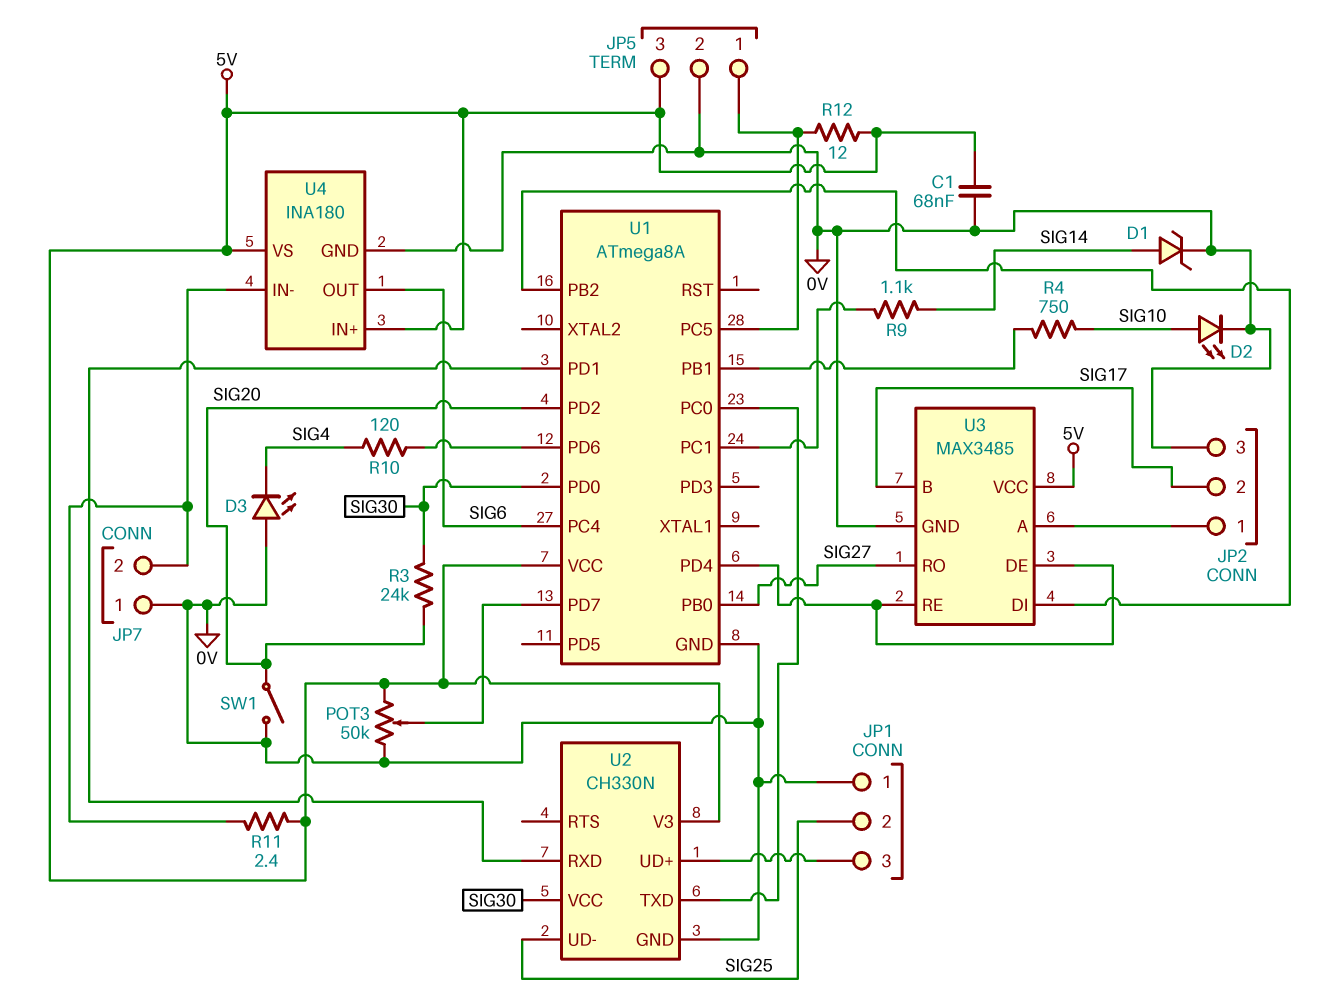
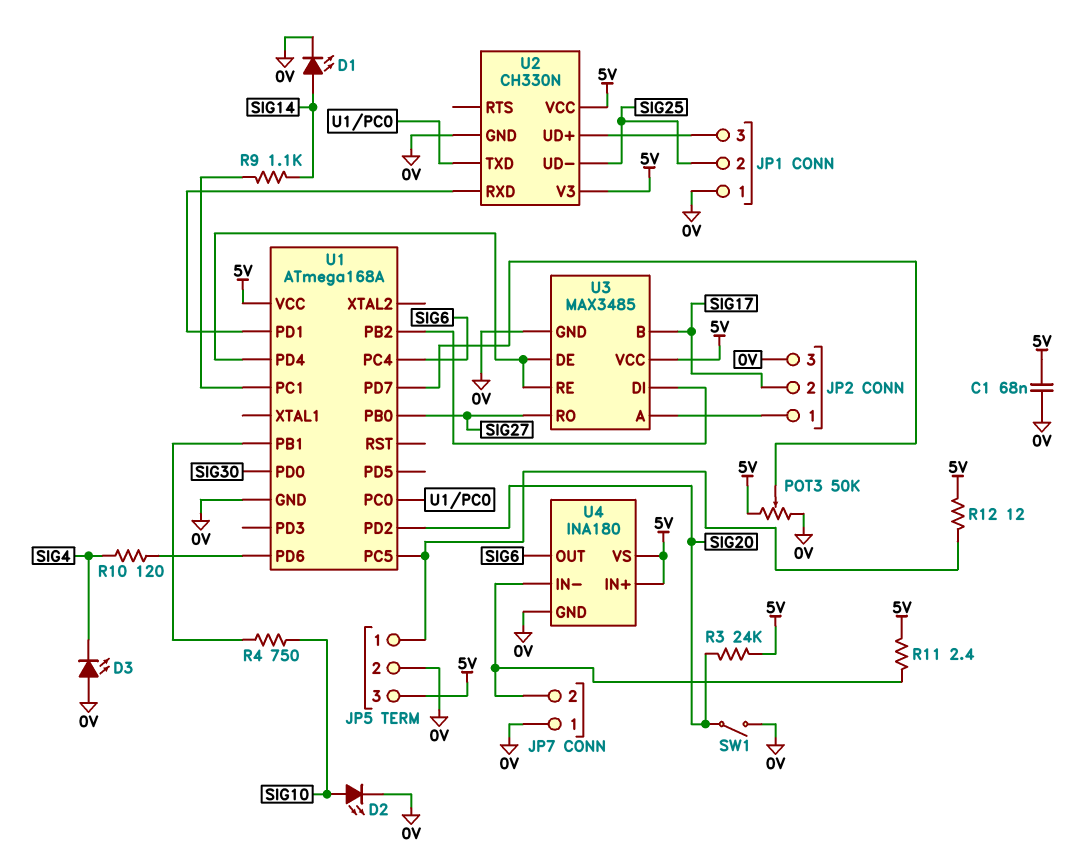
D1: zener (A SIG14, K 0V) -> LED (A SIG14, K 0V)
R3: 24k (SIG20, SIG30) -> 24k (5V, SIG20)
U1: ATmega8A -> ATmega168A
U2 pin VCC: SIG30 -> 5V

